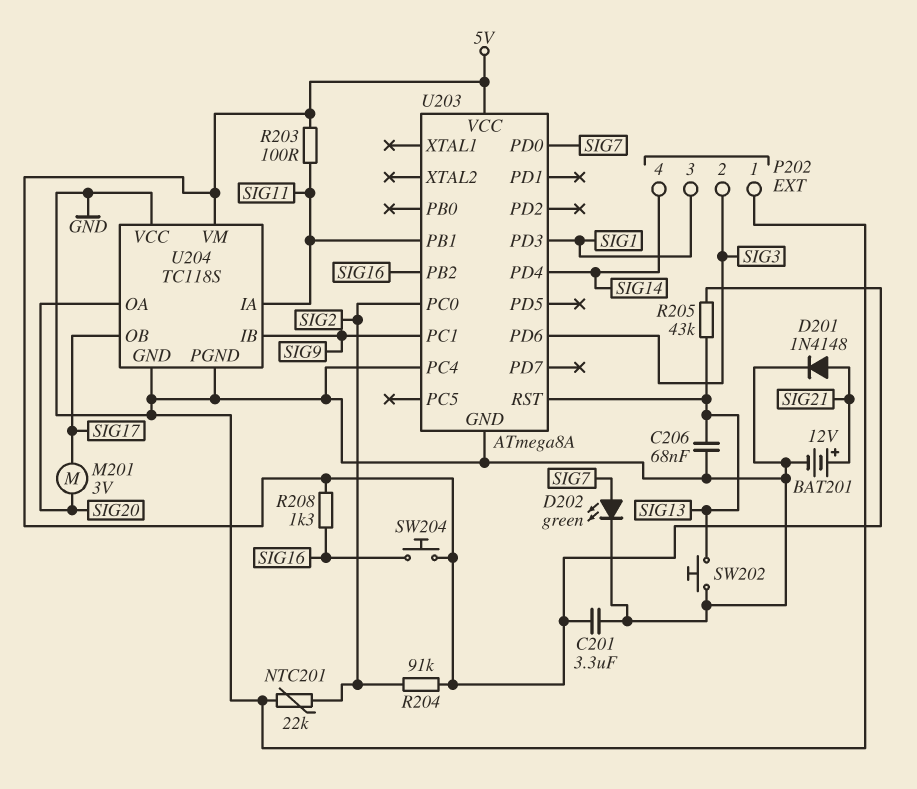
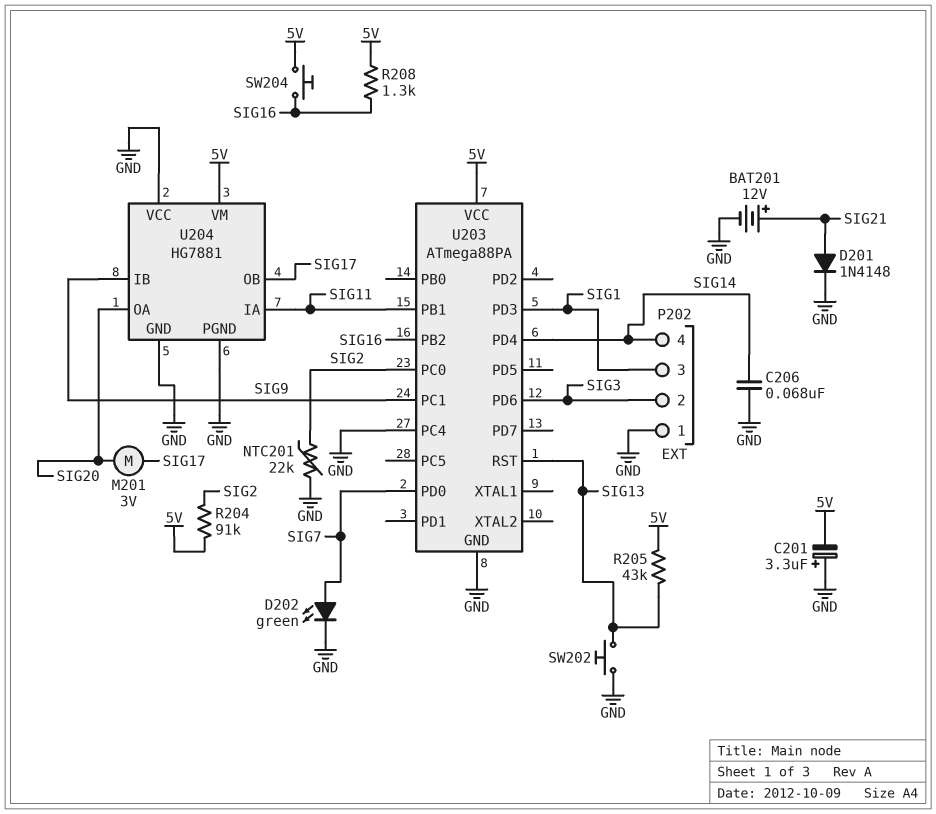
C201: 3.3uF (5V, GND) -> 3.3uF (plus GND, minus 5V)
C206: 68nF (GND, SIG13) -> 68nF (GND, SIG14)
R203: 100 (5V, SIG11) -> none
U203: ATmega8A -> ATmega88PA
U204: TC118S -> HG7881

